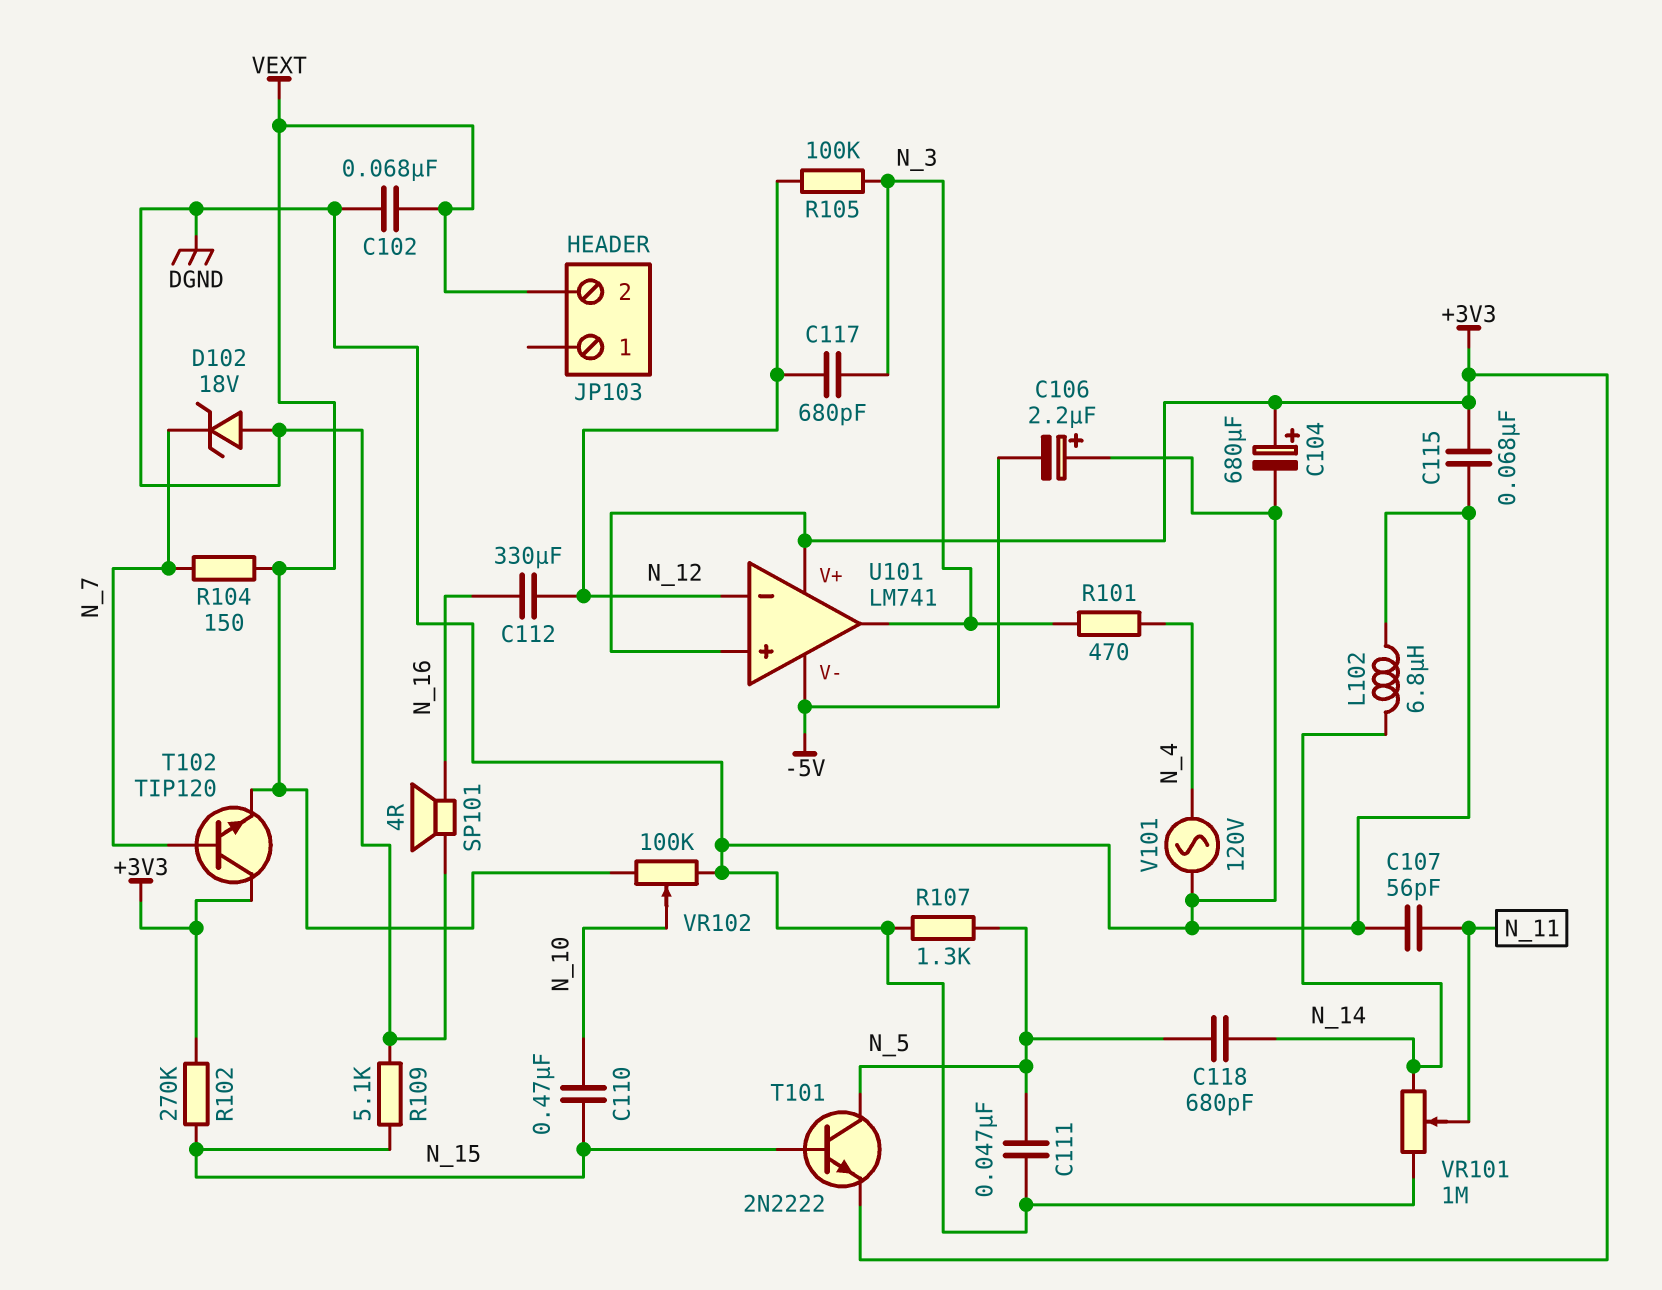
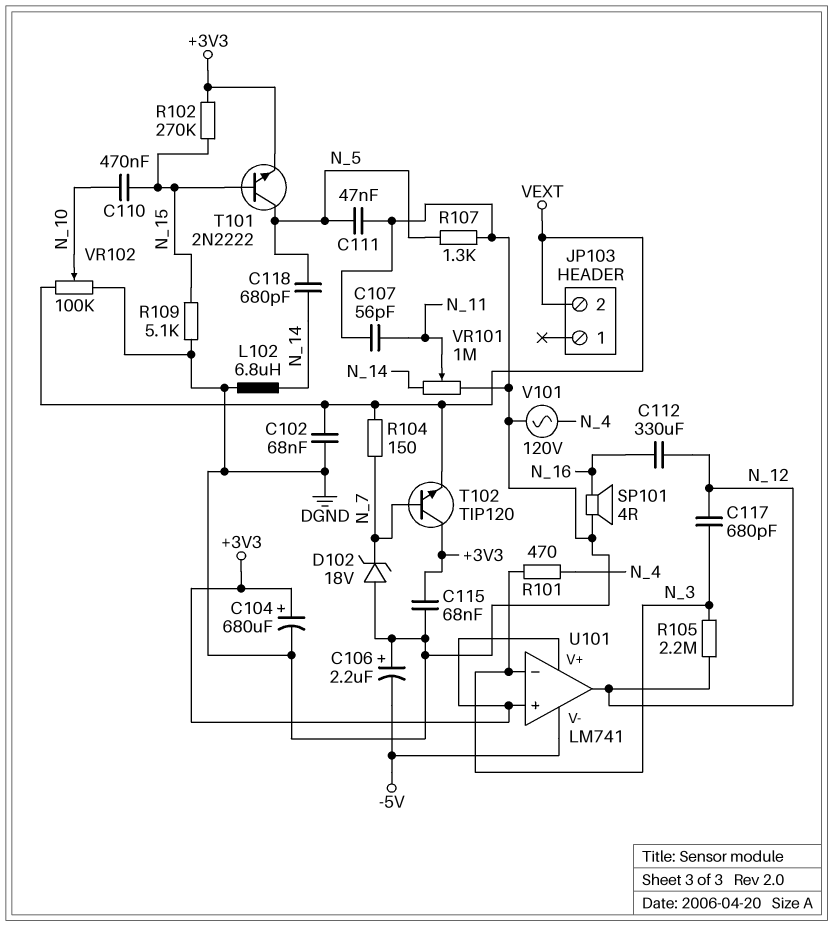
R105: 100k (N_3, N_12) -> 2.2M (N_3, N_12)
U101 pin in-: N_12 -> N_3
U101 pin out: N_3 -> N_12

